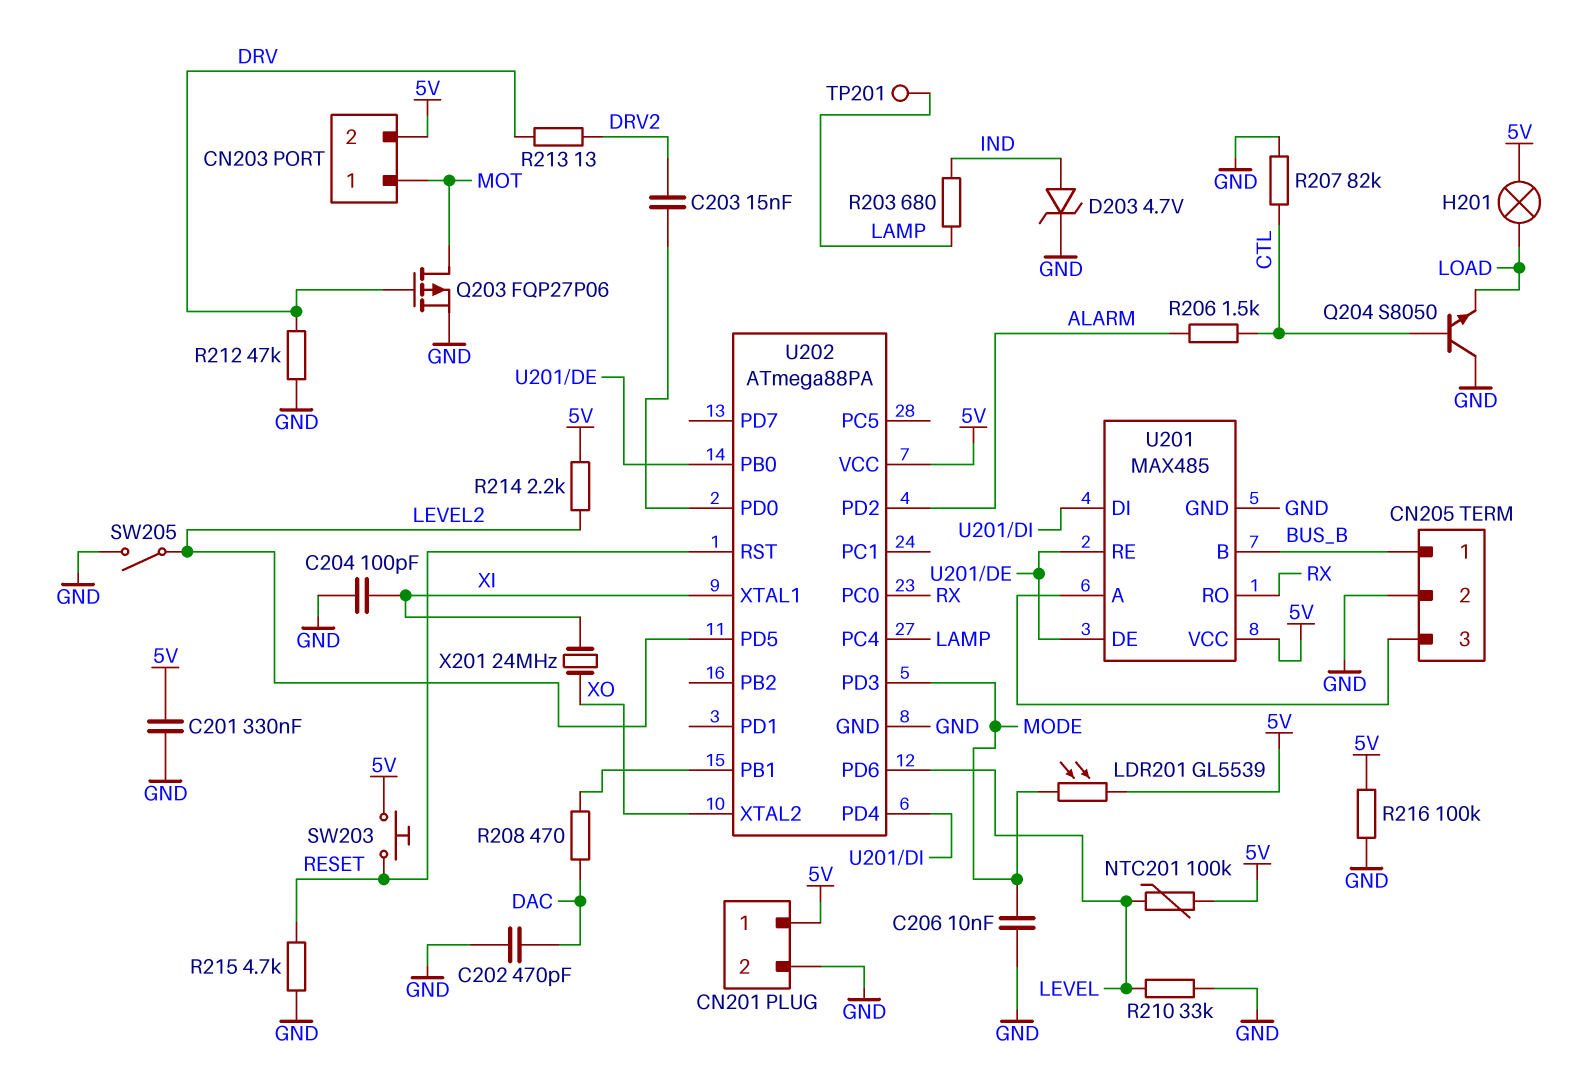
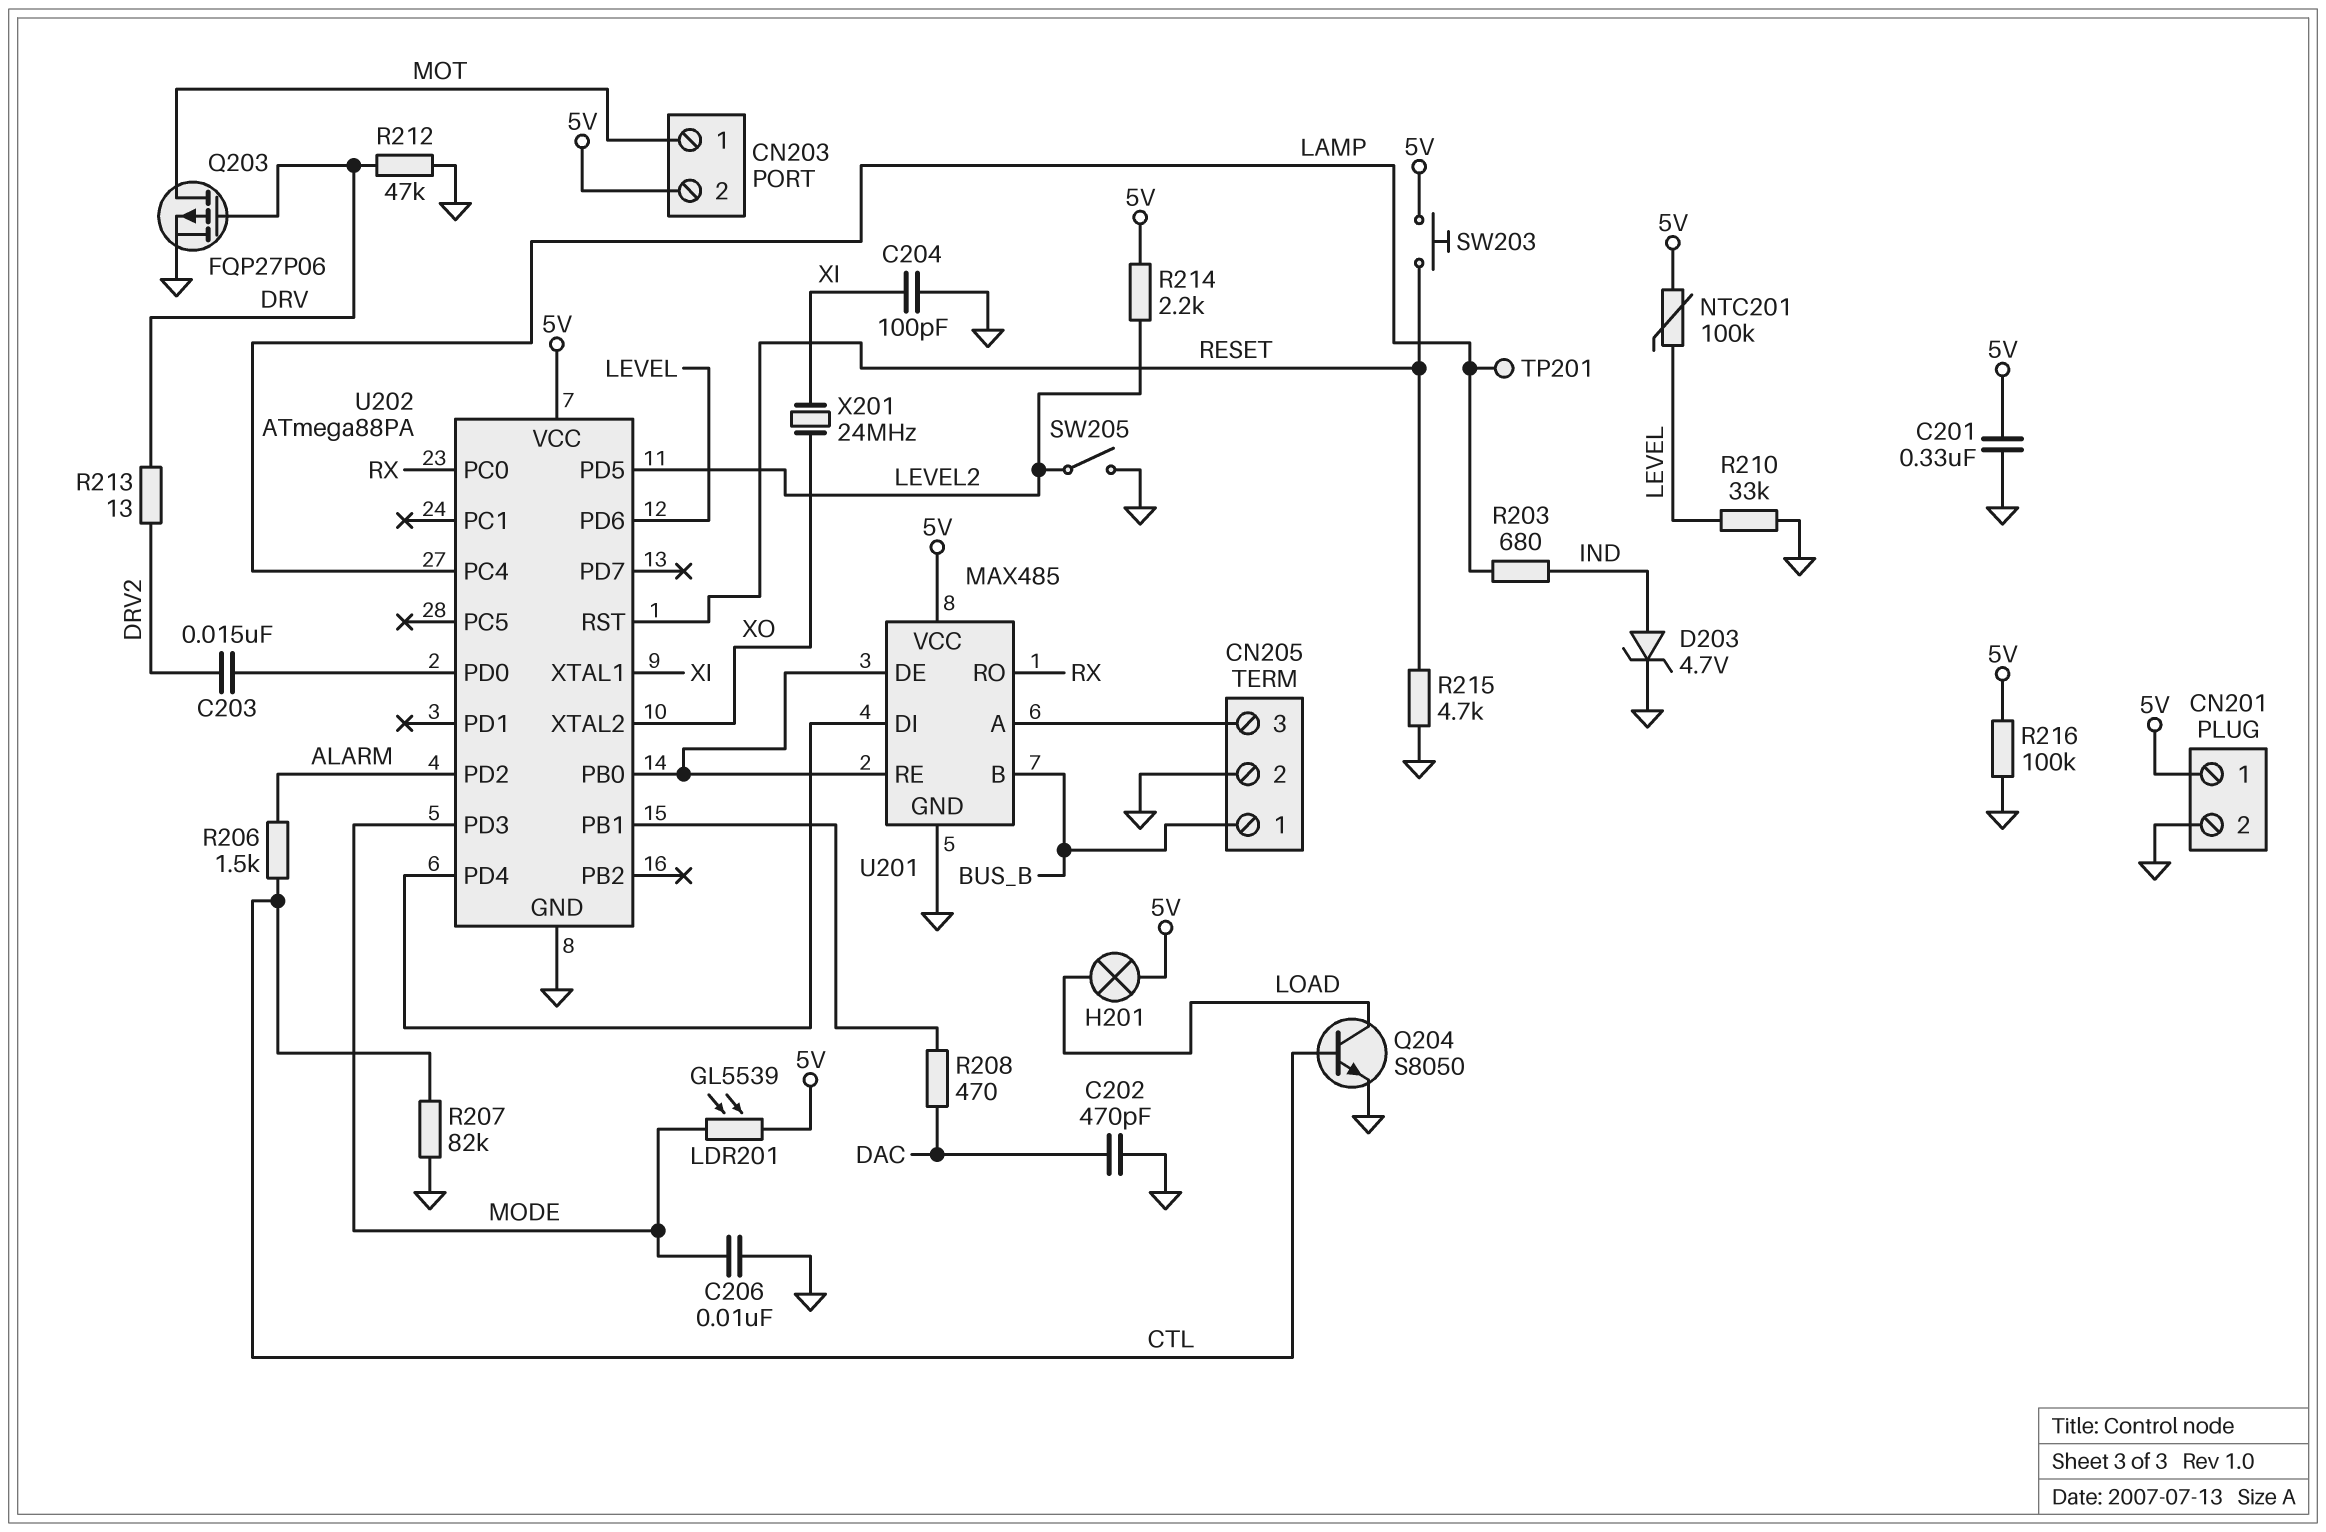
Q204: NPN S8050 (B CTL, C GND, E LOAD) -> NPN S8050 (B CTL, C LOAD, E GND)

